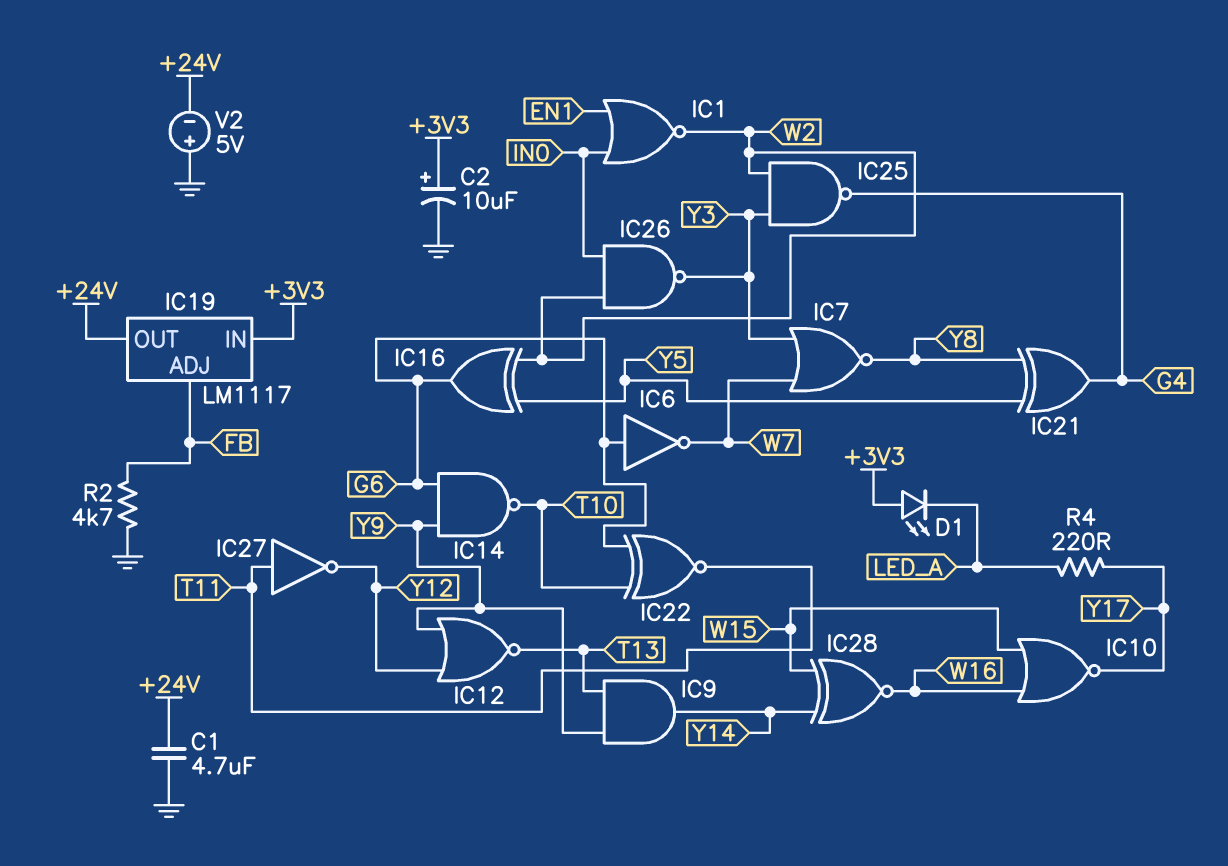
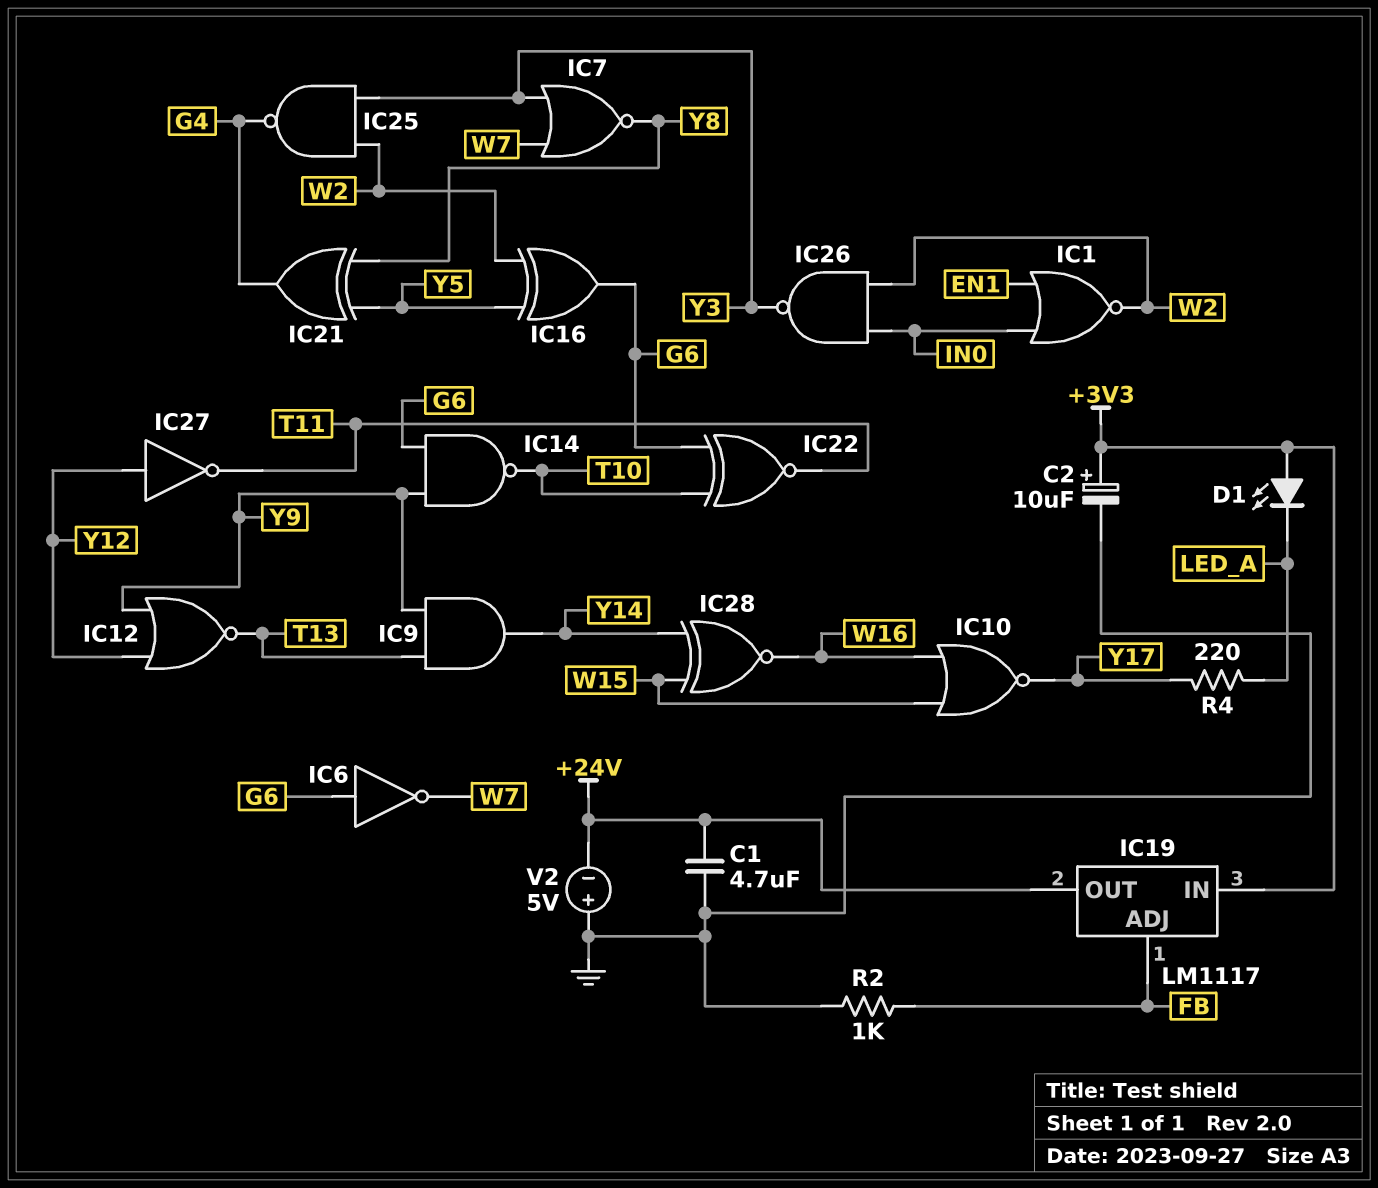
IC27: NOT (in T11, out Y12) -> NOT (in Y12, out T11)
R2: 4.7k (FB, GND) -> 1k (FB, GND)

